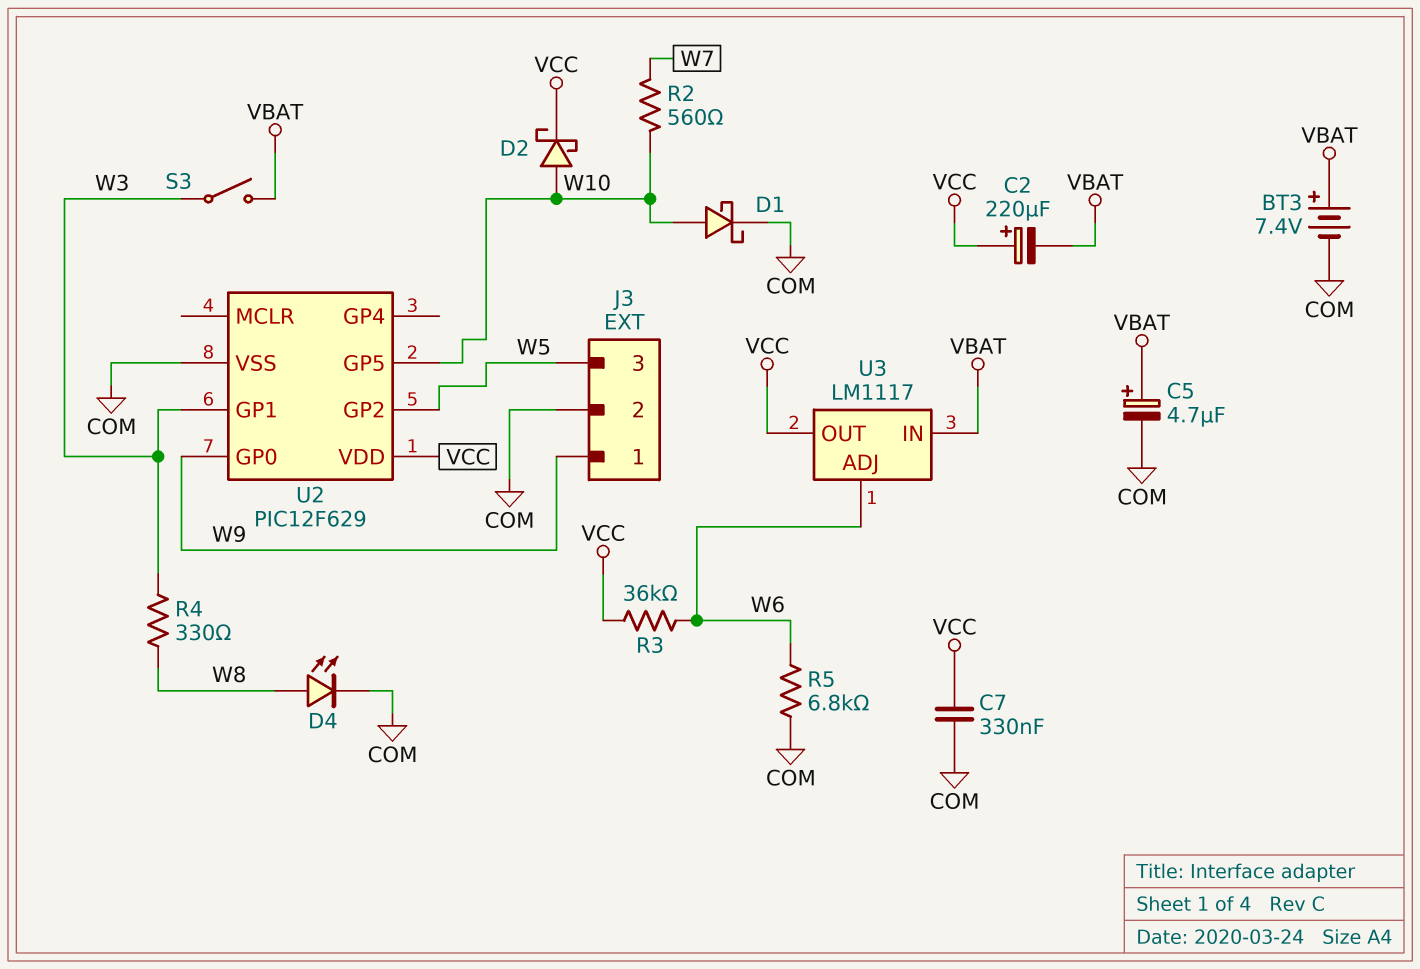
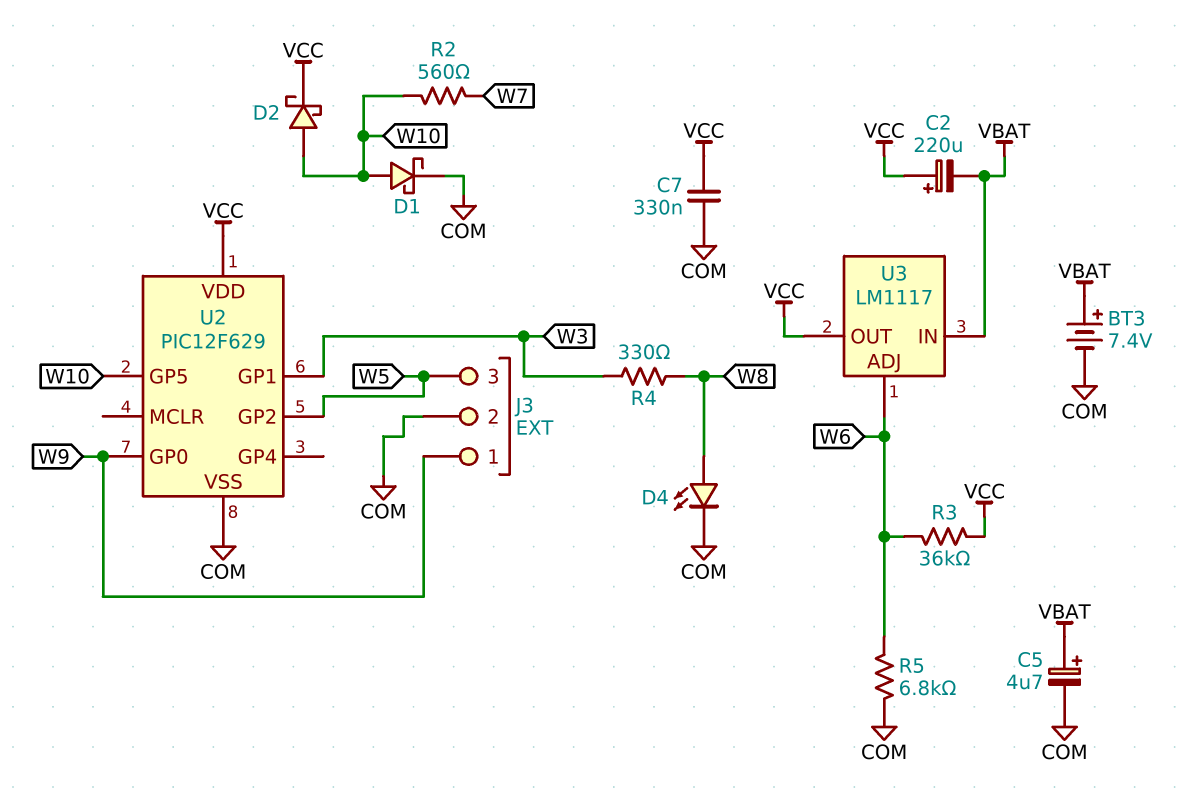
S3: switch (VBAT, W3) -> none

